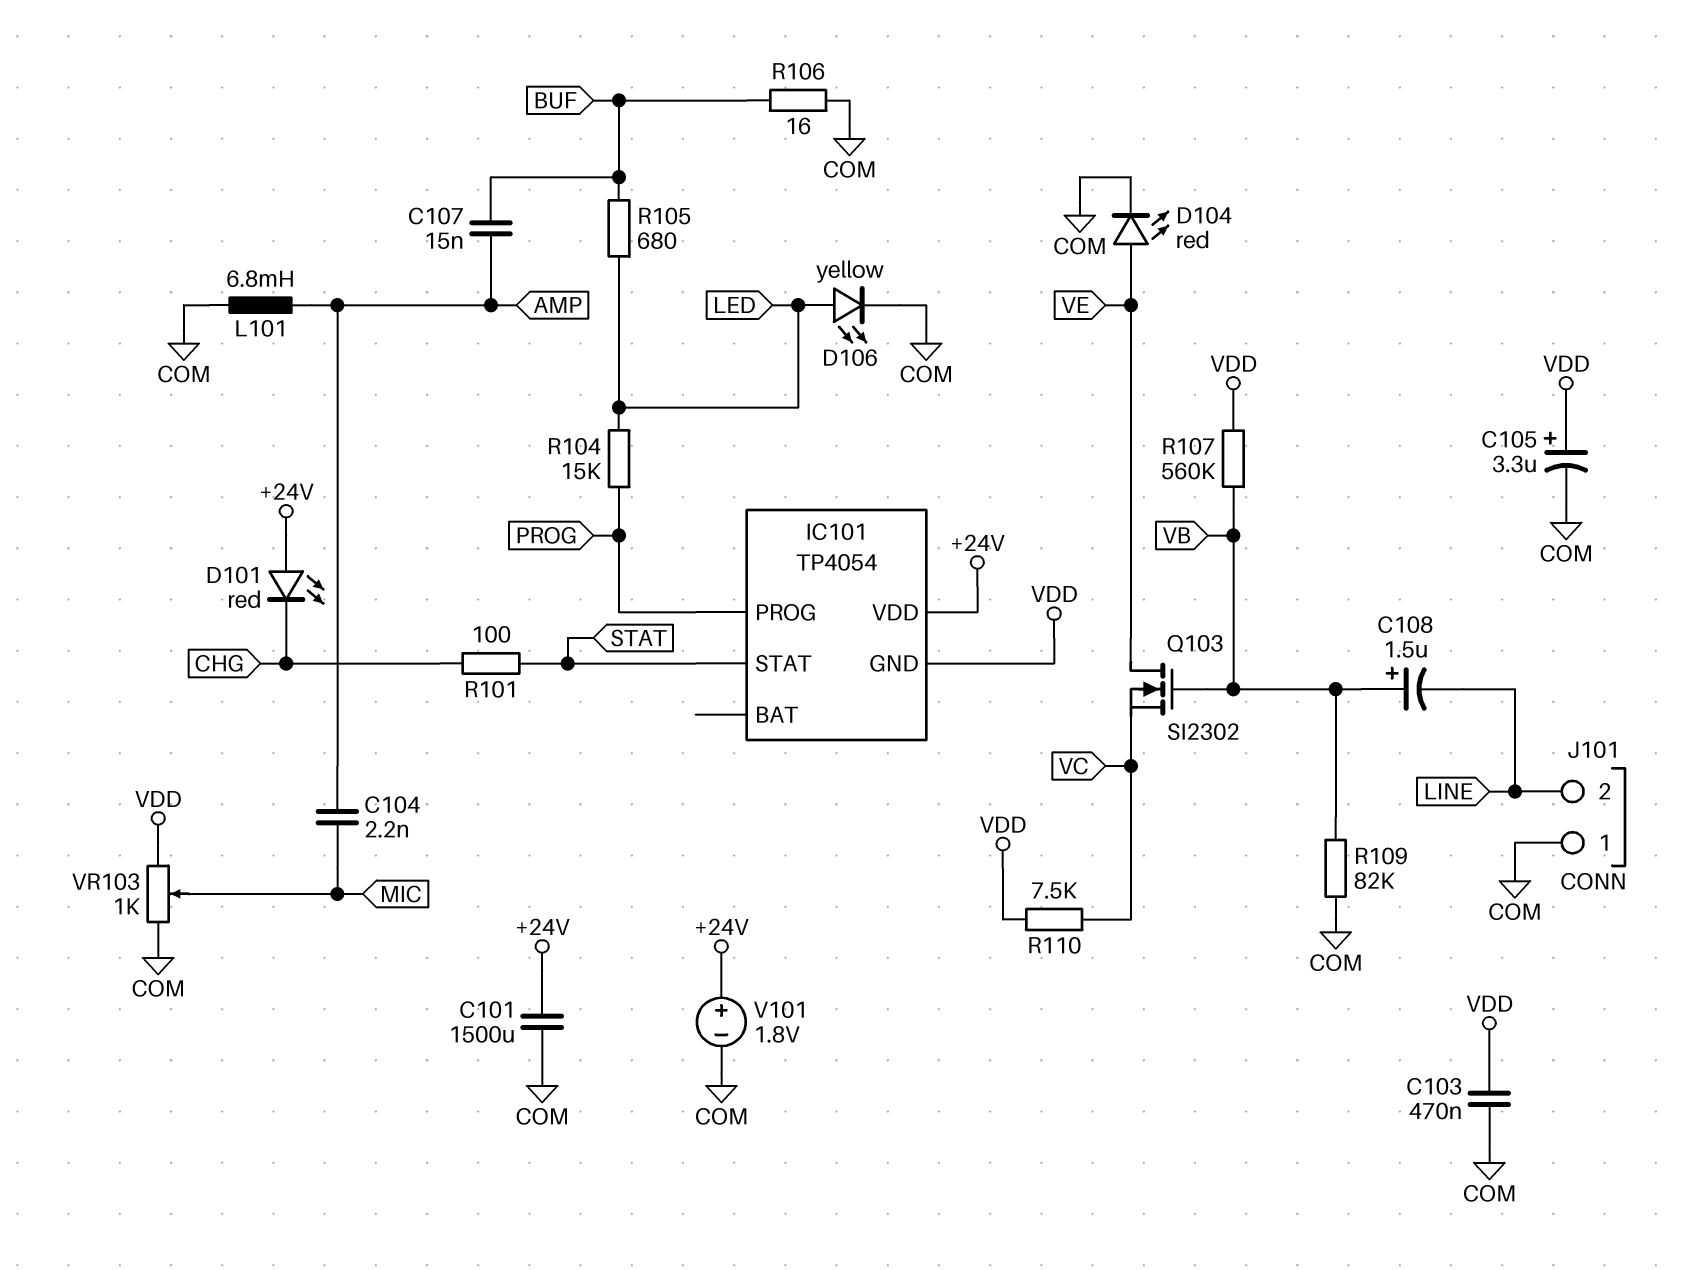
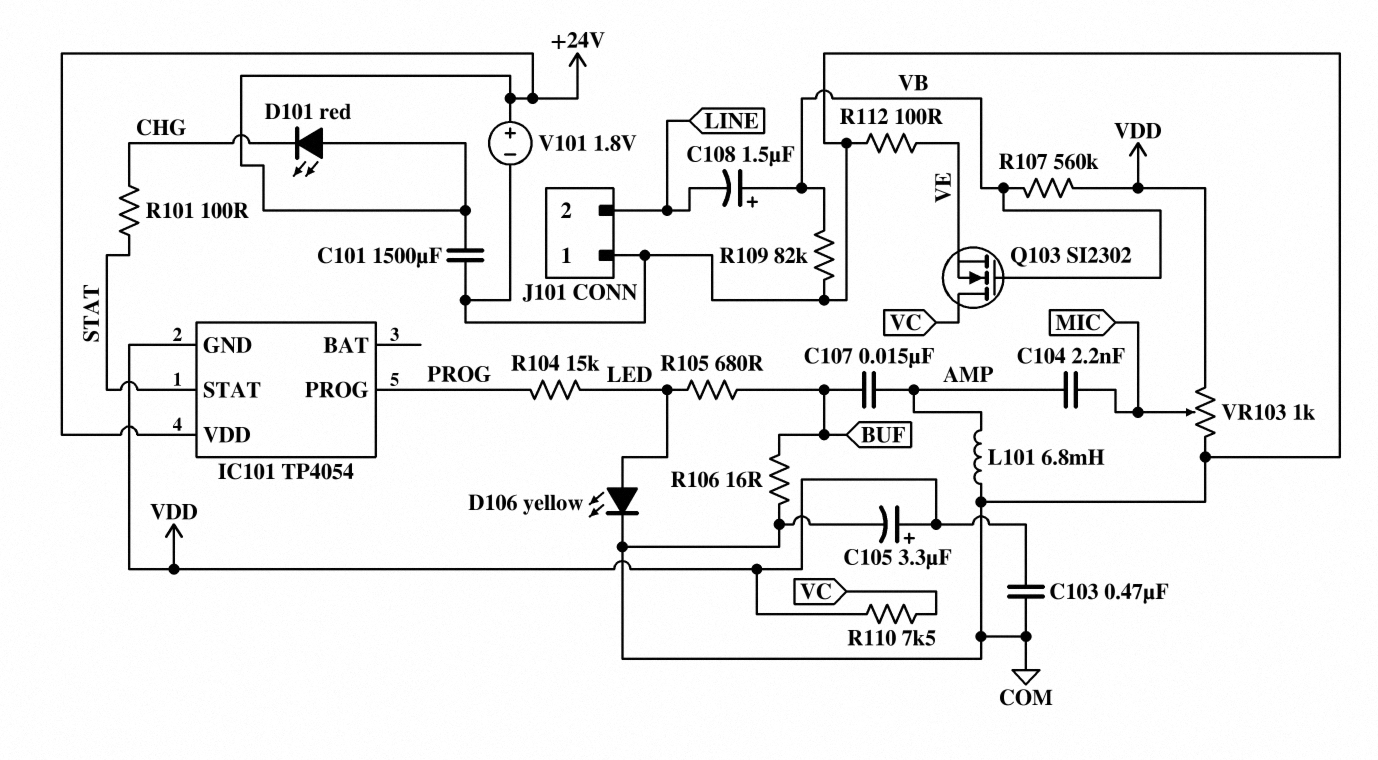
D104: LED red (A VE, K COM) -> none
Q103: NMOS SI2302 (G VB, D VE, S VC) -> NMOS SI2302 (G VB, D VC, S VE)
R112: none -> 100 (COM, VE)

